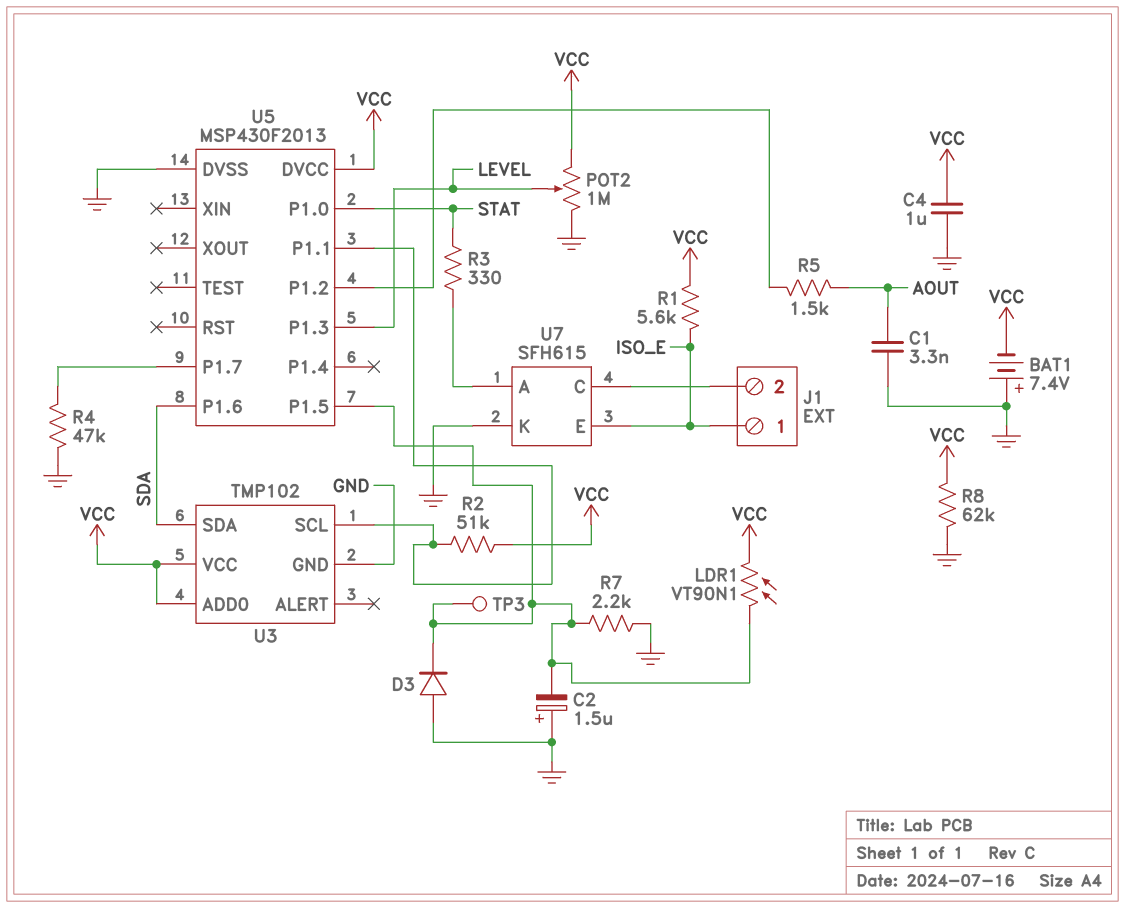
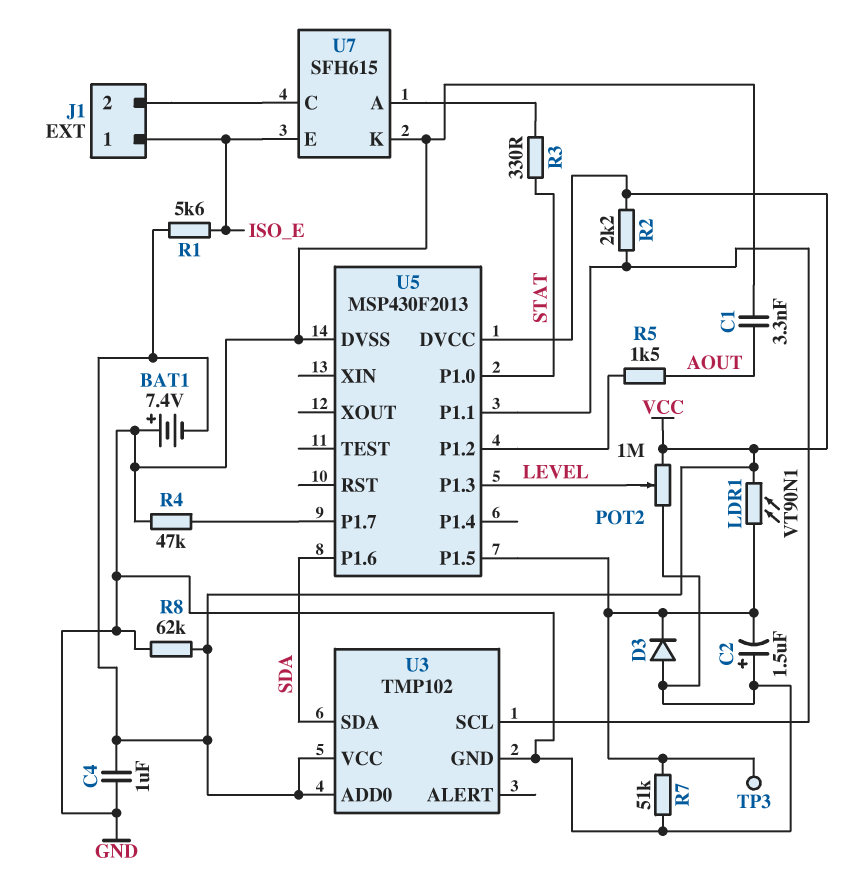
R2: 51k (U3/SCL, VCC) -> 2.2k (U3/SCL, VCC)
R7: 2.2k (GND, U5/P1.5) -> 51k (GND, U5/P1.5)

